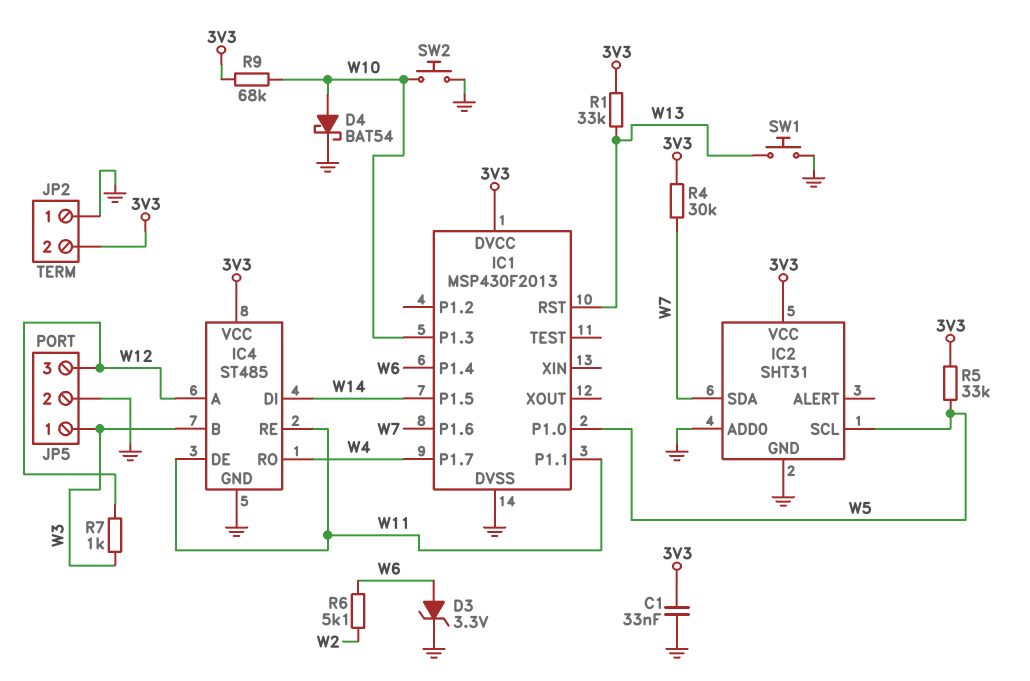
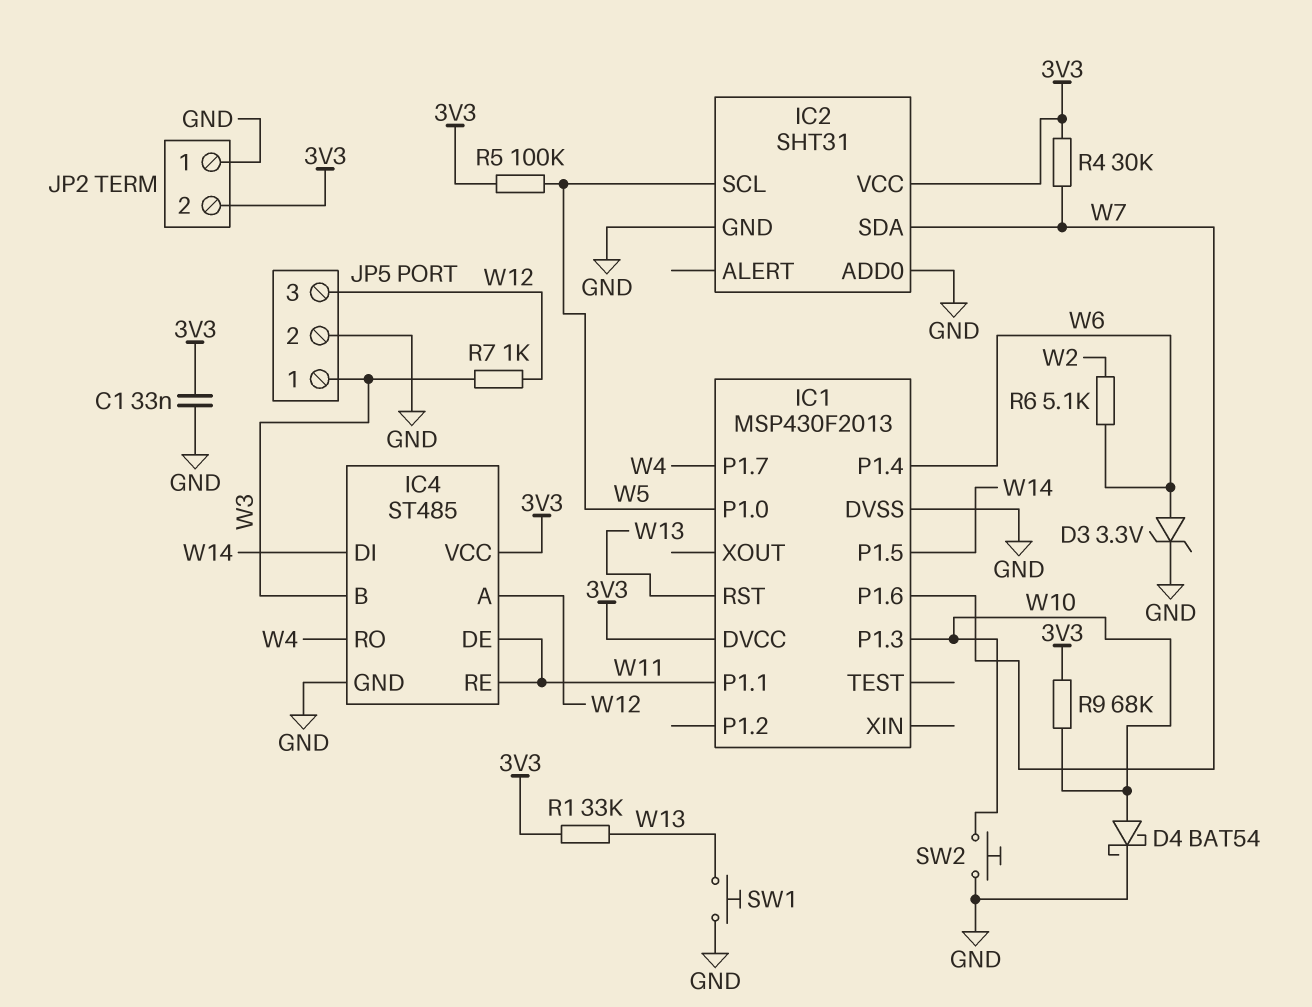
R5: 33k (3V3, W5) -> 100k (3V3, W5)

